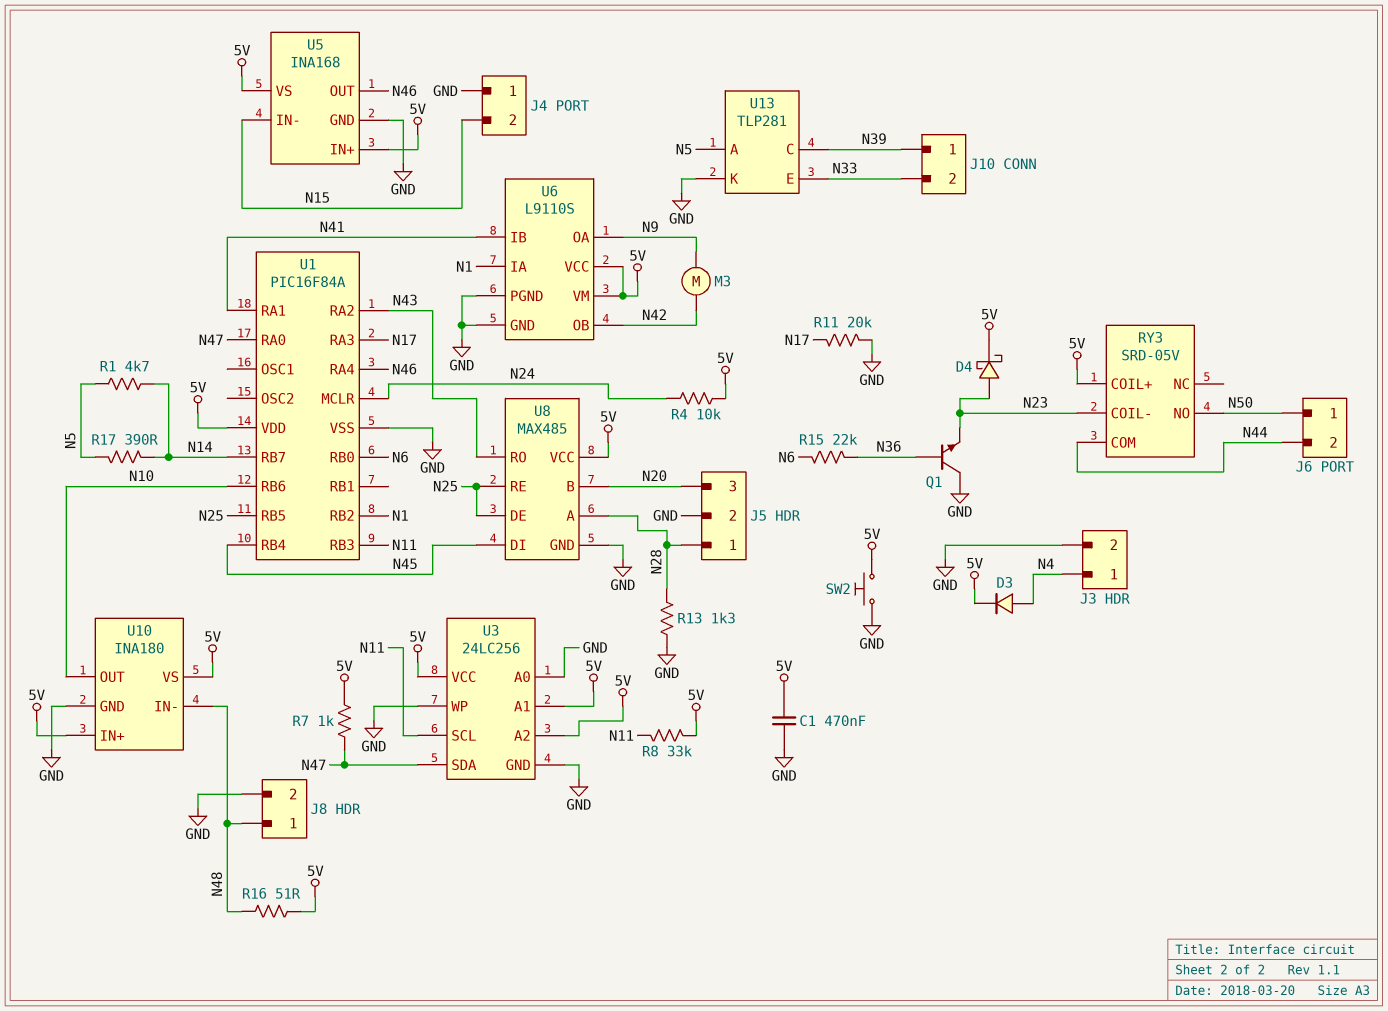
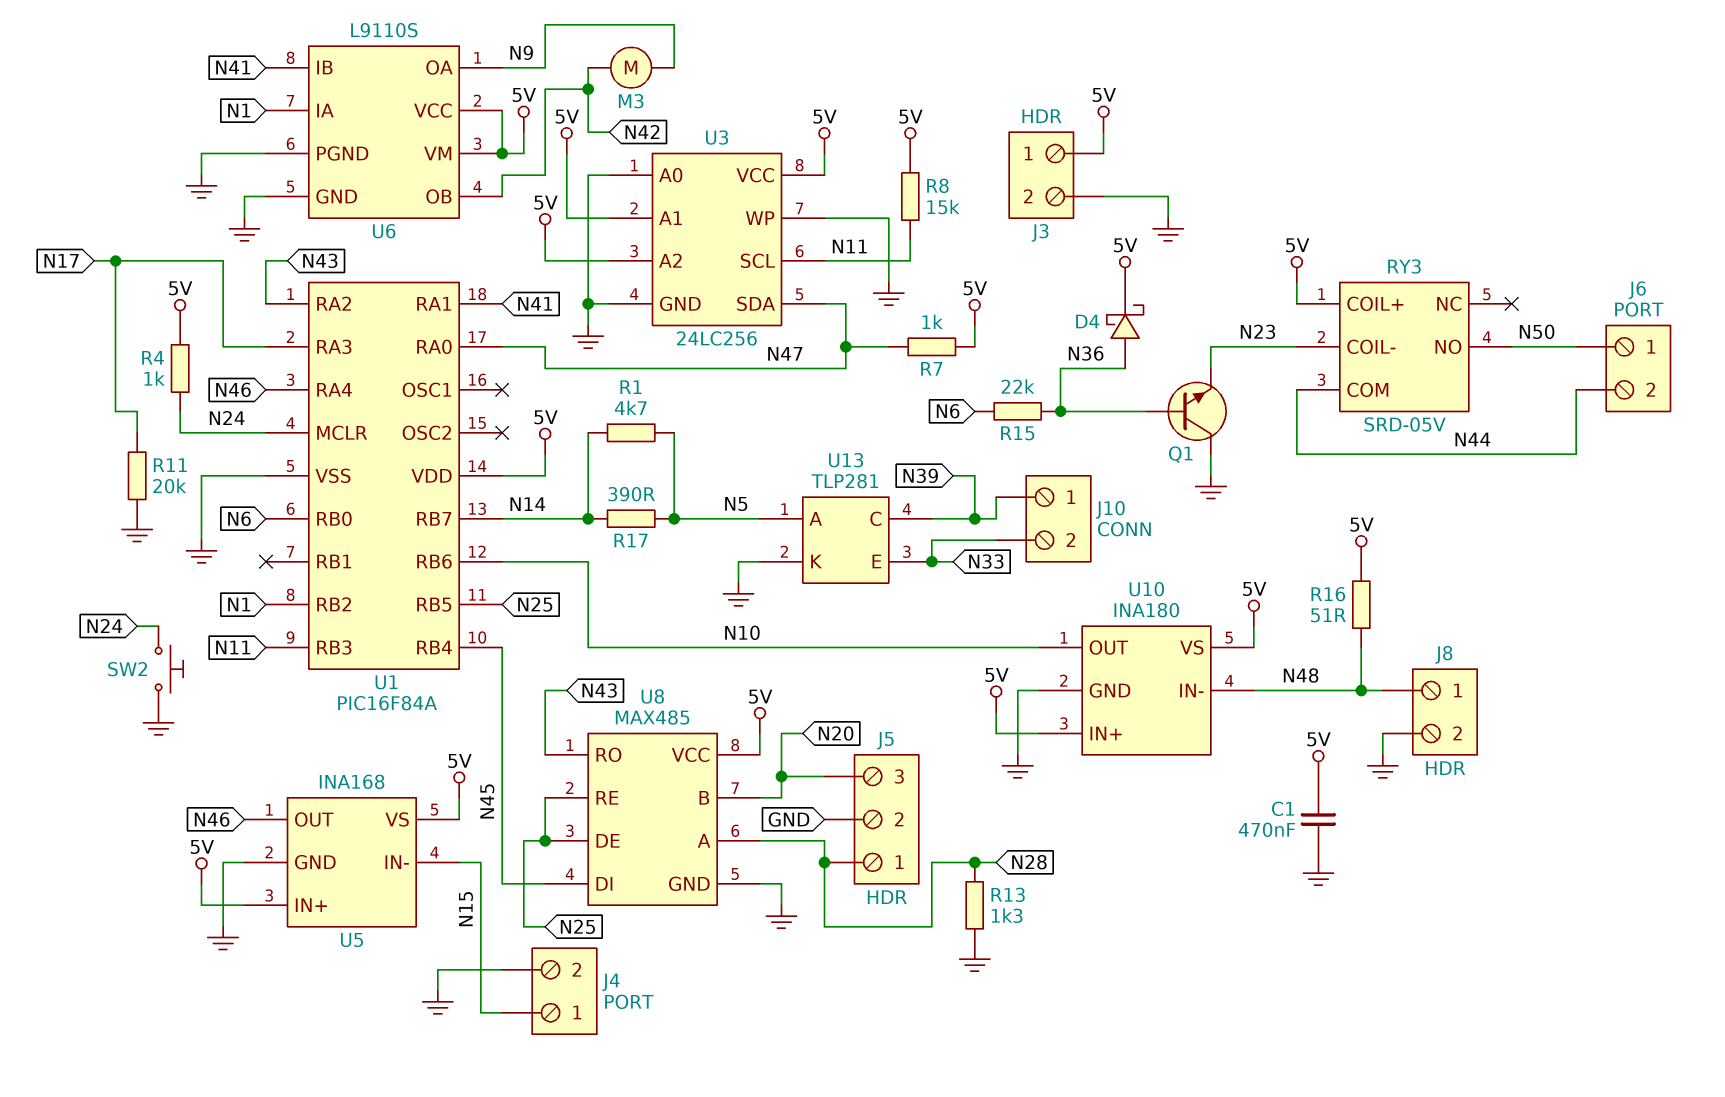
D3: diode (A N4, K 5V) -> none
D4: schottky (A N23, K 5V) -> schottky (A N36, K 5V)
J3 pin 1: N4 -> 5V
J4 pin 1: GND -> N15
J4 pin 2: N15 -> GND
R4: 10k (5V, N24) -> 1k (5V, N24)
R8: 33k (5V, N11) -> 15k (5V, N11)
SW2: button (5V, GND) -> button (GND, N24)

